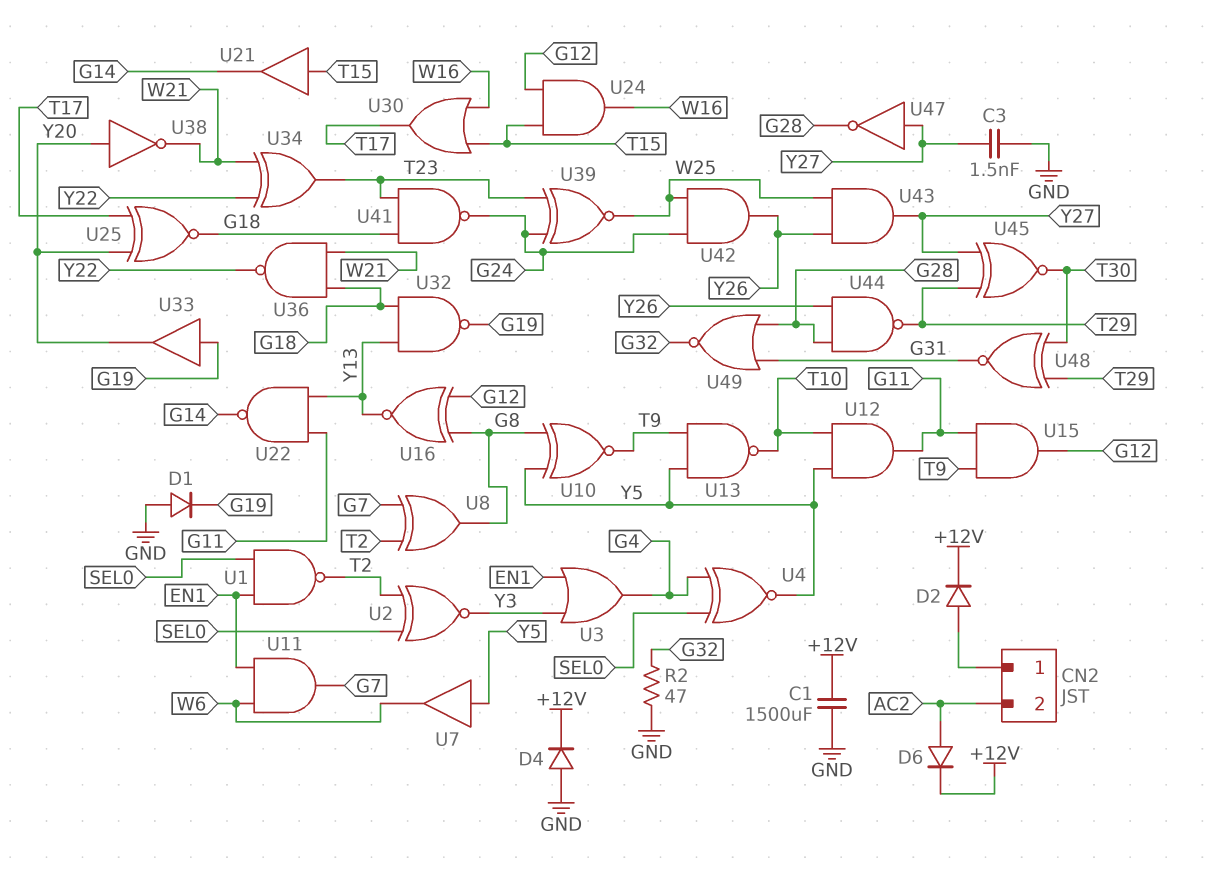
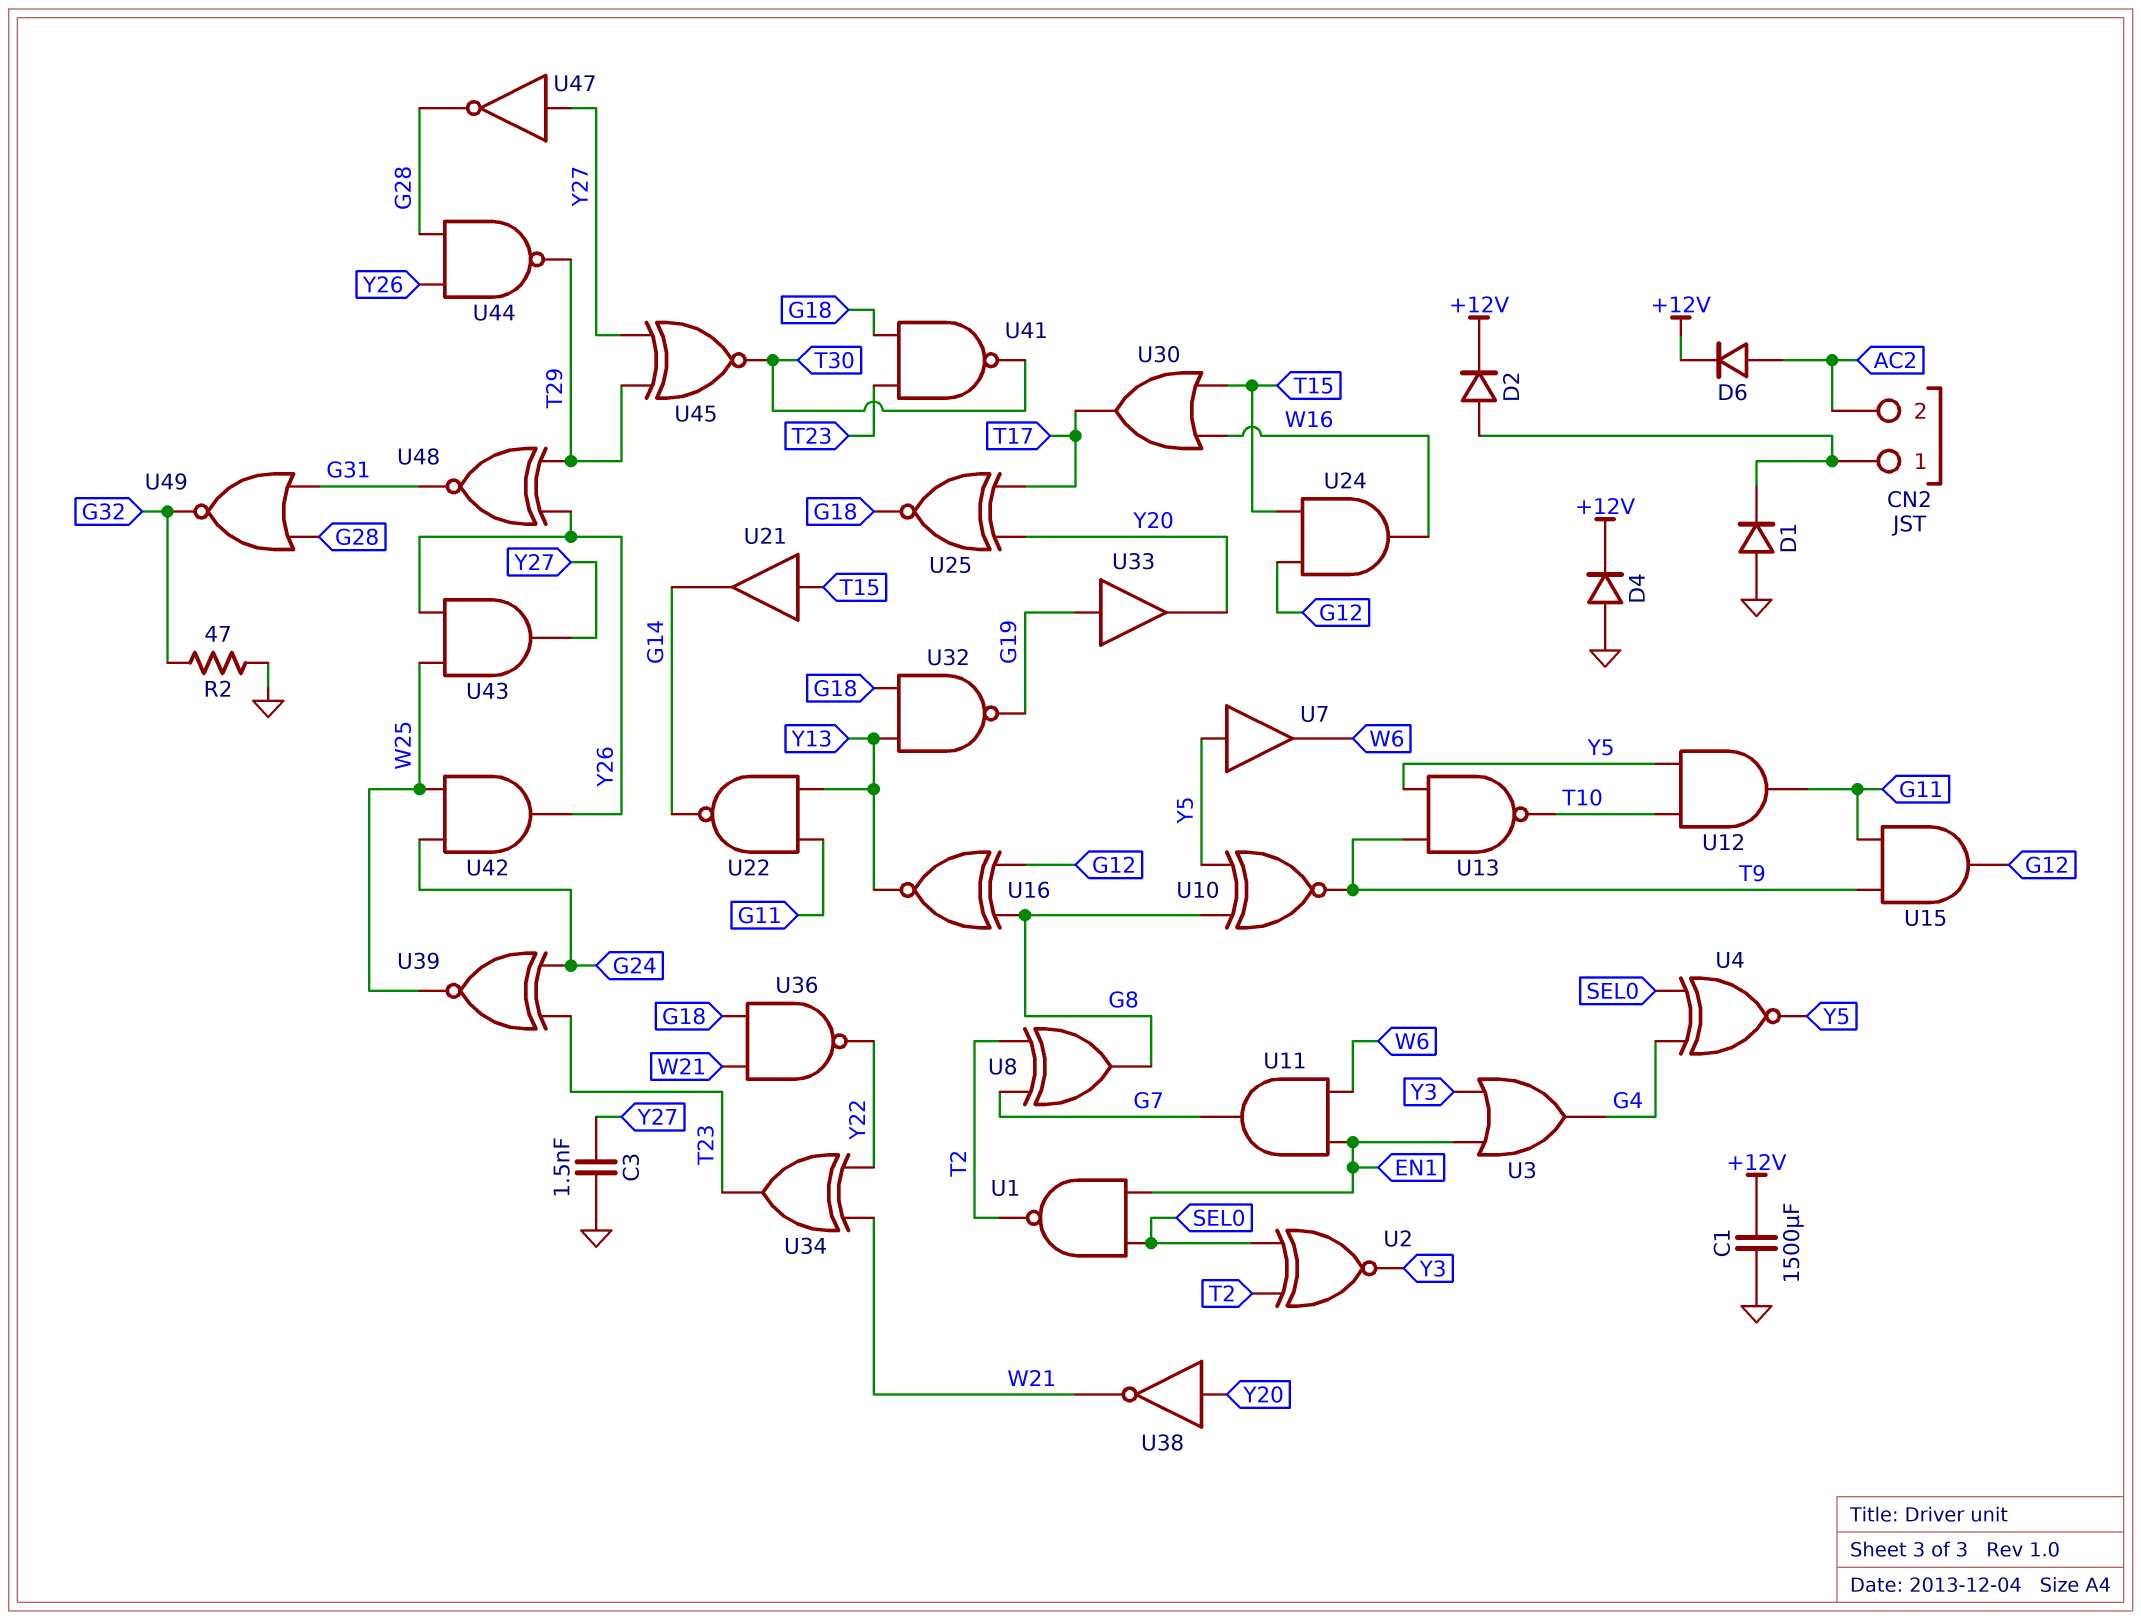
D1: diode (A GND, K G19) -> diode (A GND, K CN2/1)
U41: NAND (in G18, in T23, out G24) -> NAND (in G18, in T23, out T30)
U48: XNOR (in T29, in T30, out G31) -> XNOR (in T29, in Y26, out G31)

